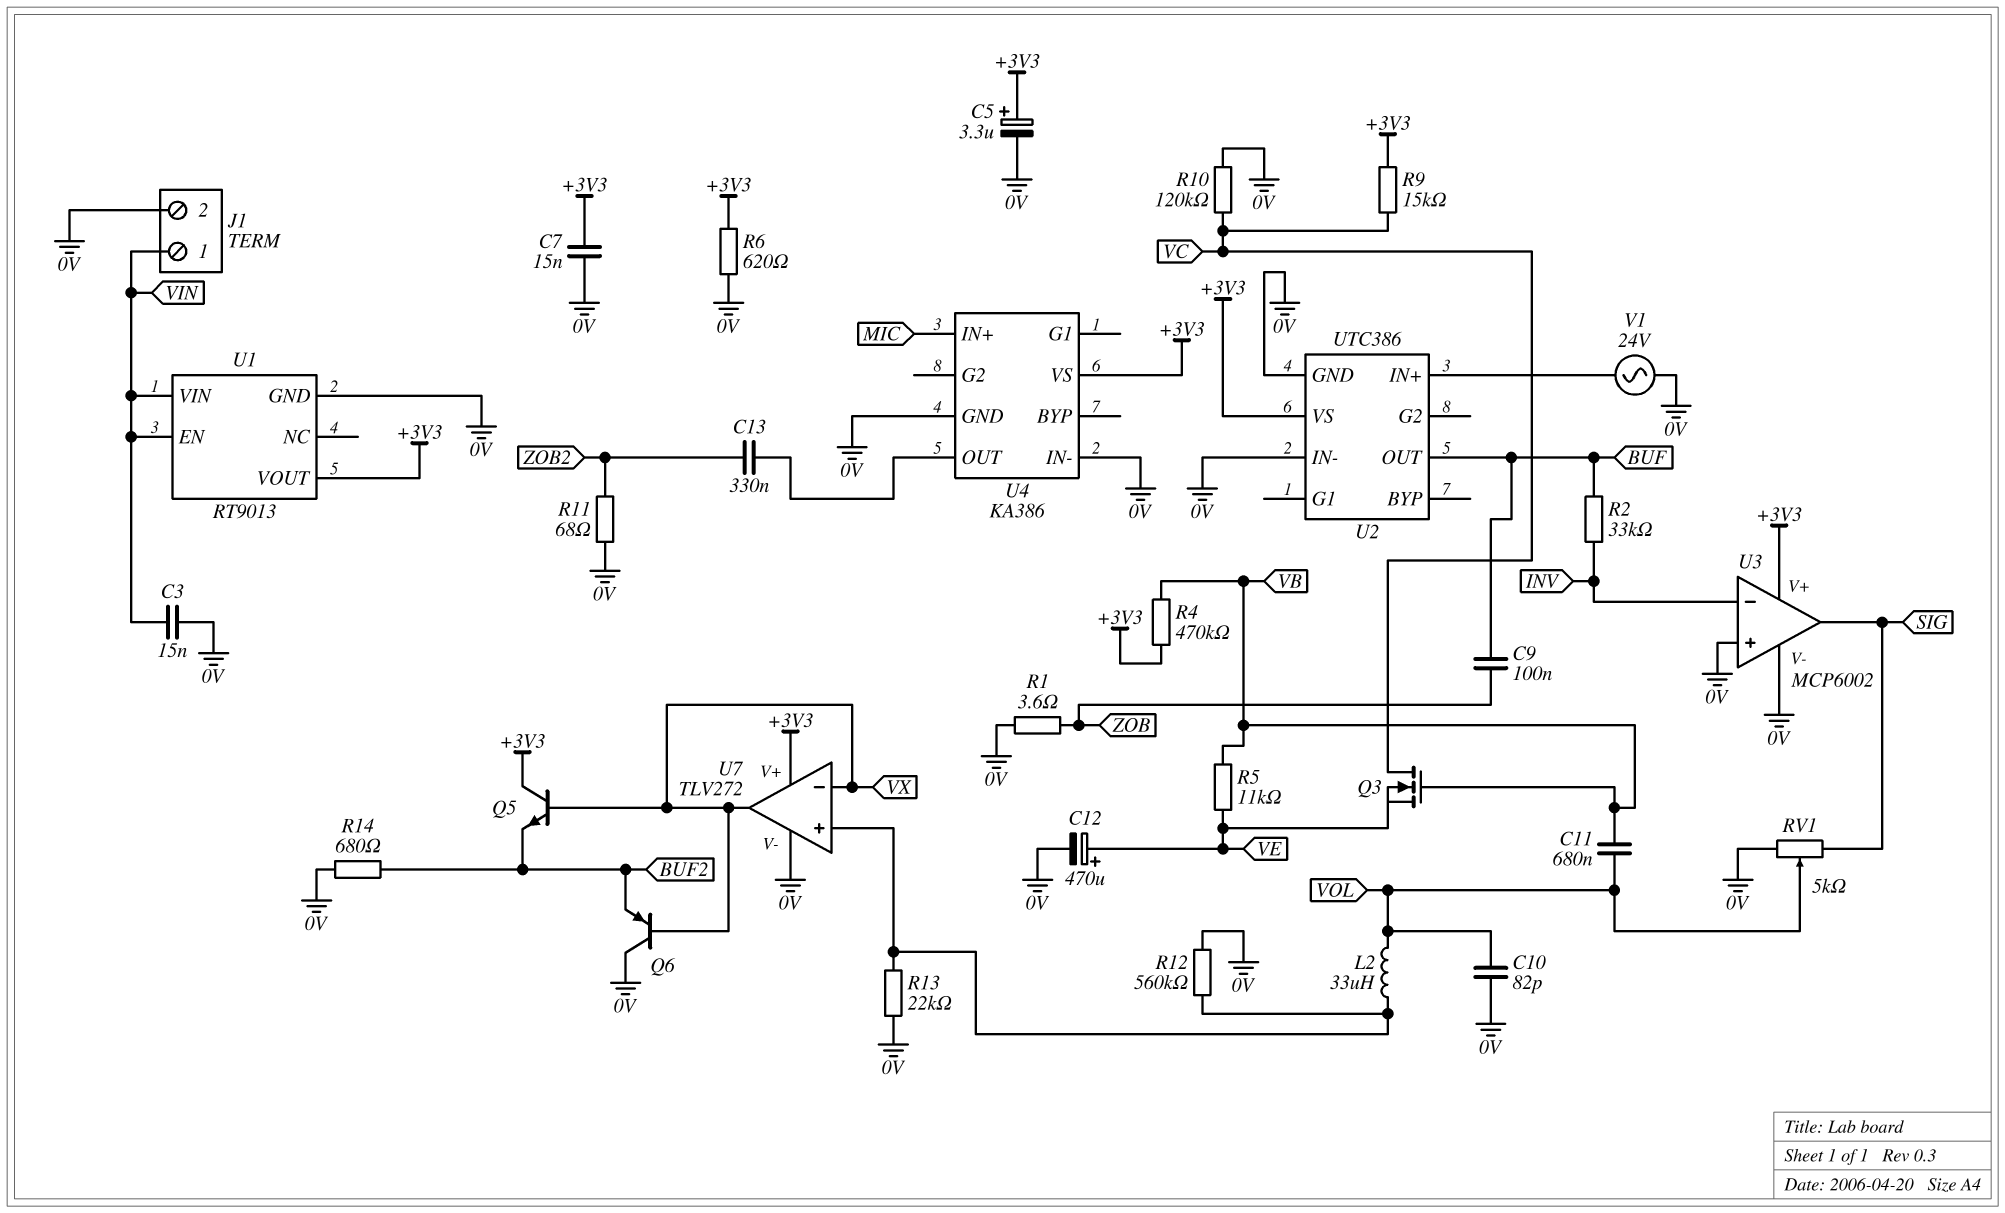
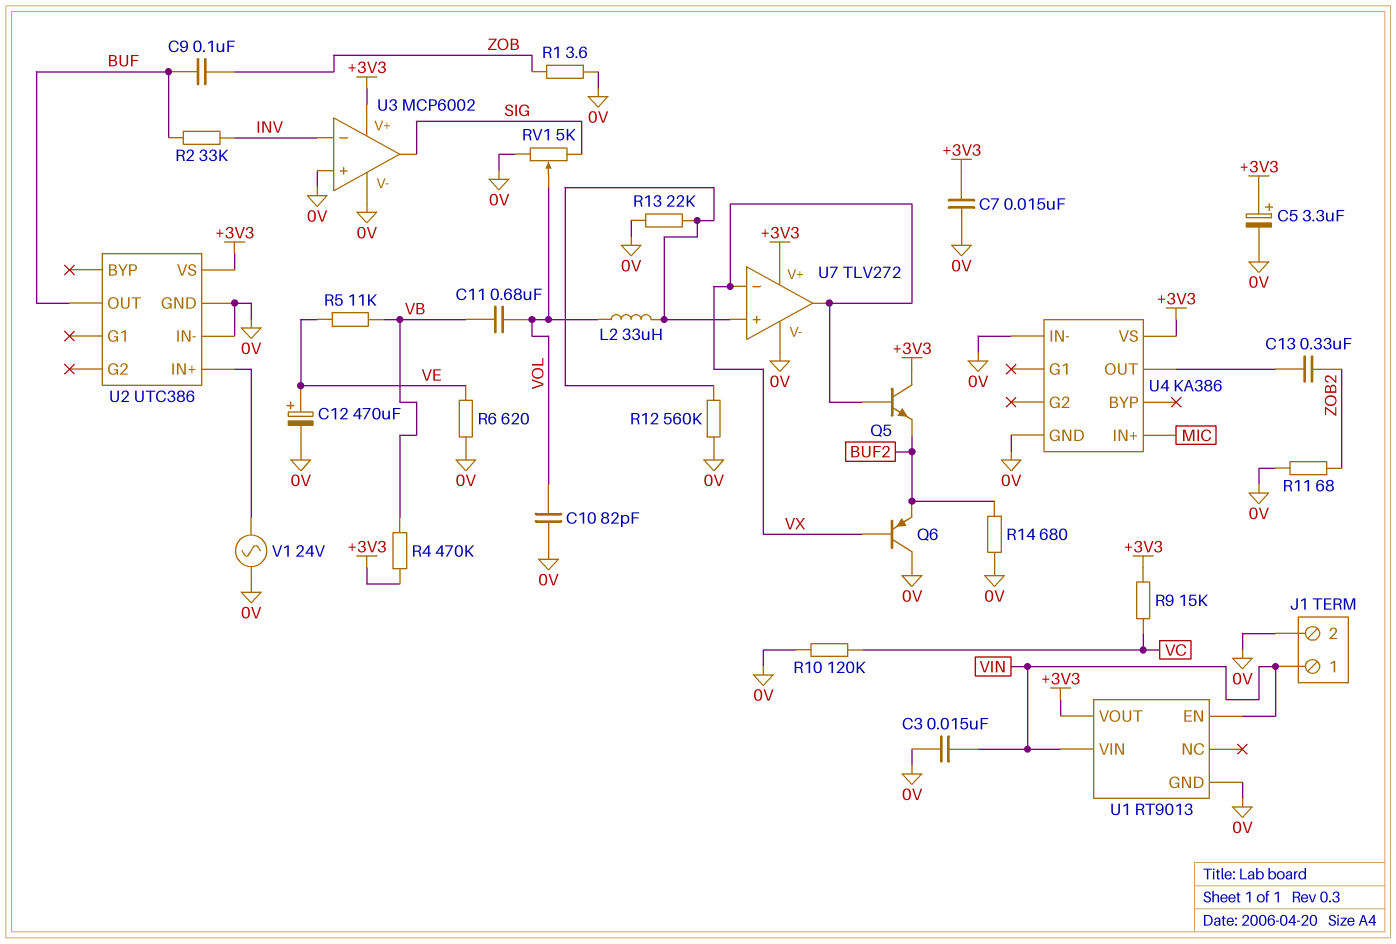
Q3: NMOS (G VB, D VC, S VE) -> none
R6: 620 (+3V3, 0V) -> 620 (0V, VE)

